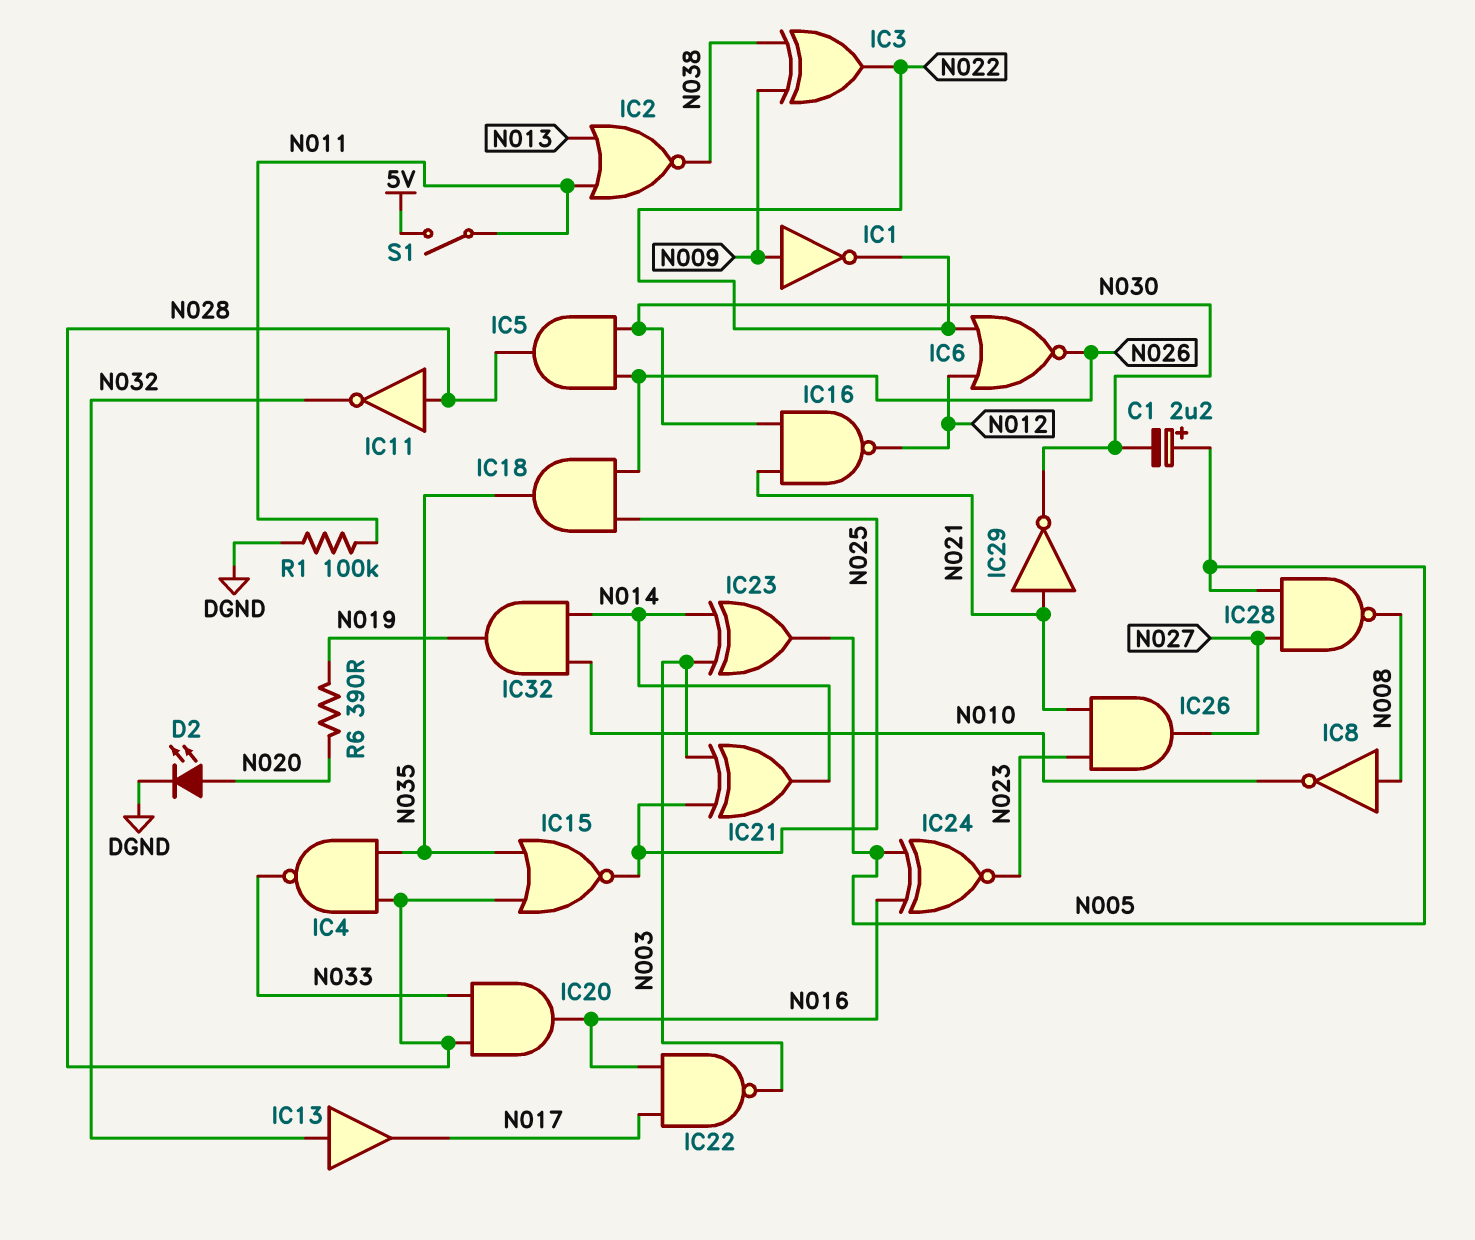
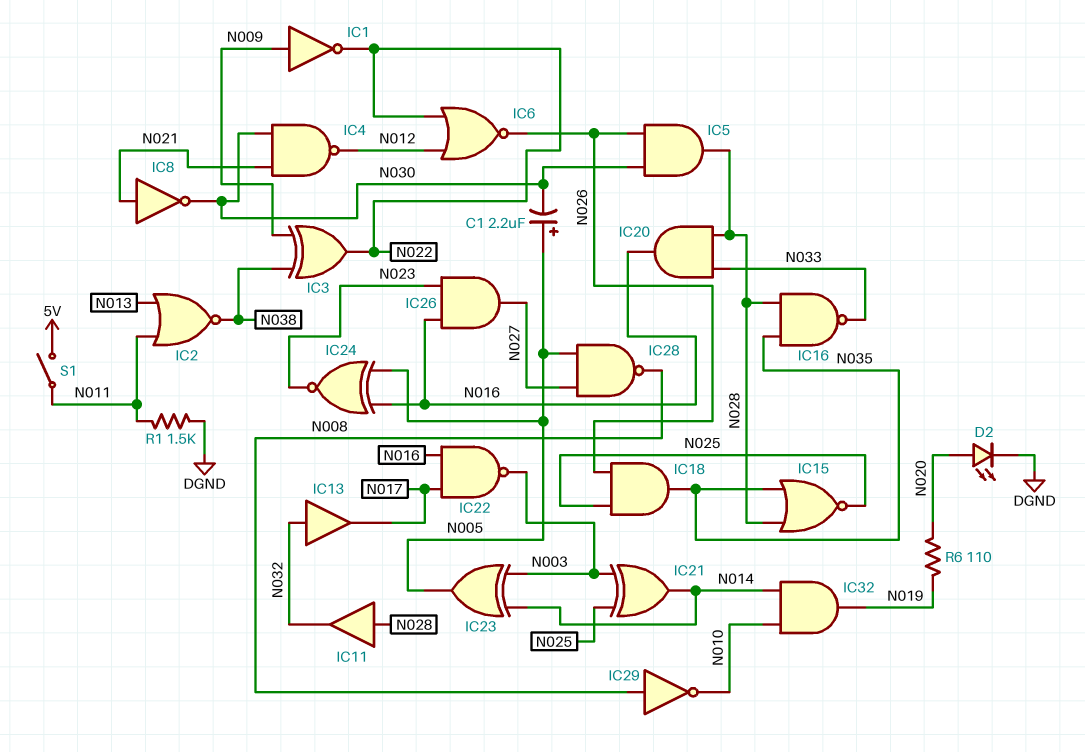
IC4: NAND (in N028, in N035, out N033) -> NAND (in N021, in N030, out N012)
IC8: NOT (in N008, out N010) -> NOT (in N021, out N030)
IC11: NOT (in N028, out N032) -> buffer (in N028, out N032)
IC16: NAND (in N021, in N030, out N012) -> NAND (in N028, in N035, out N033)
IC26: AND (in N021, in N023, out N027) -> AND (in N016, in N023, out N027)
IC29: NOT (in N021, out N030) -> NOT (in N008, out N010)
R1: 100k (DGND, N011) -> 1.5k (DGND, N011)
R6: 390 (N019, N020) -> 110 (N019, N020)

